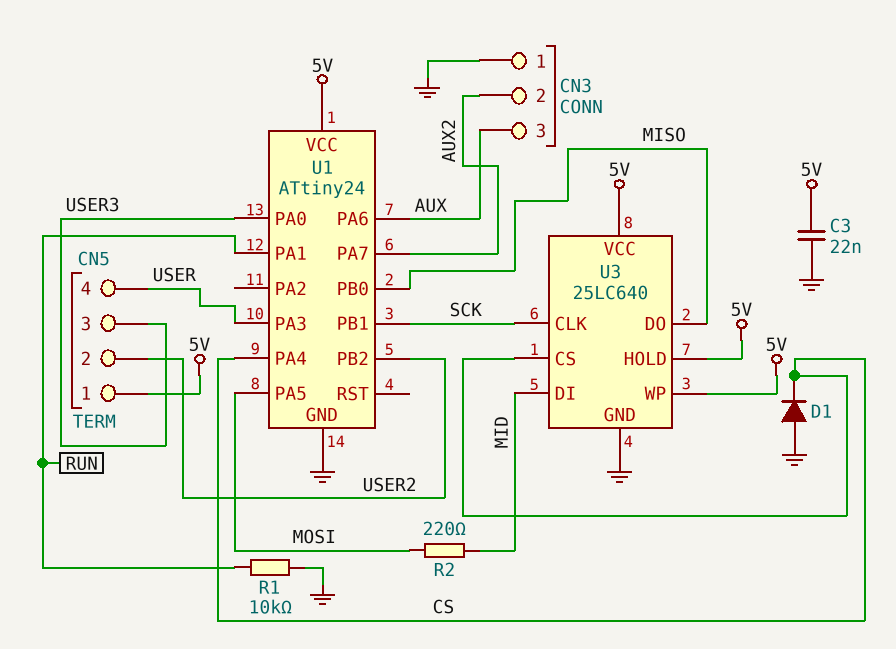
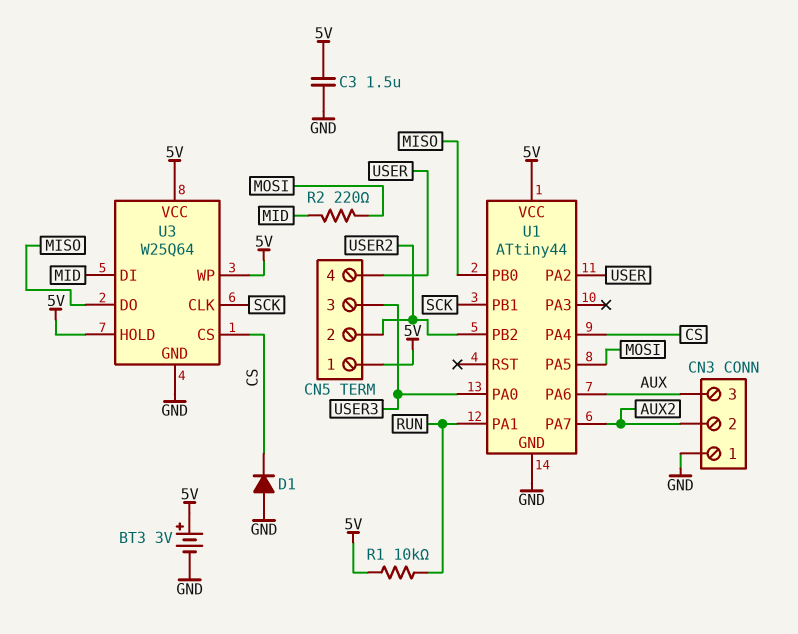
BT3: none -> 3V (plus 5V, minus GND)
C3: 22nF (5V, GND) -> 1.5uF (5V, GND)
R1: 10k (GND, RUN) -> 10k (5V, RUN)
U1: ATtiny24 -> ATtiny44
U1 pin PA2: none -> USER
U1 pin PA3: USER -> none
U3: 25LC640 -> W25Q64

